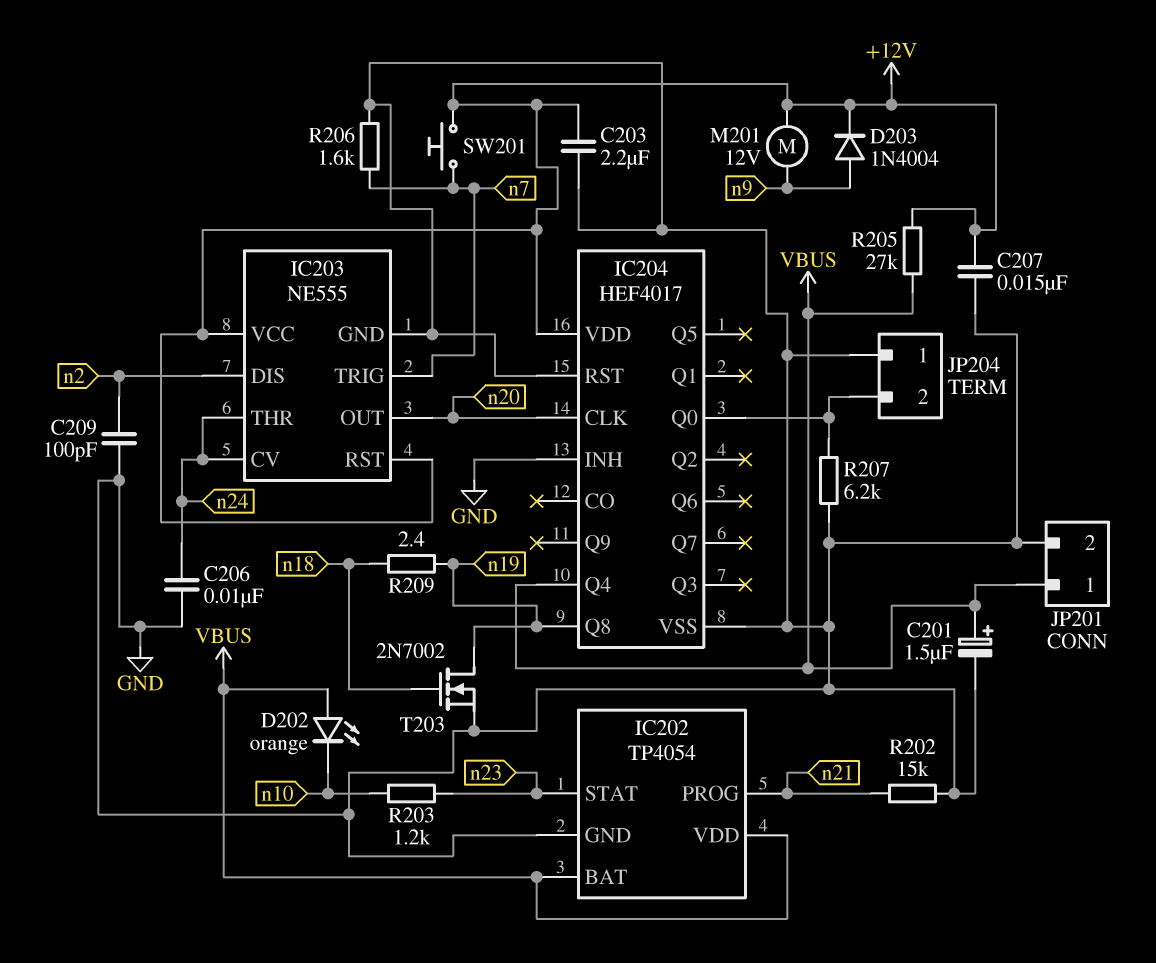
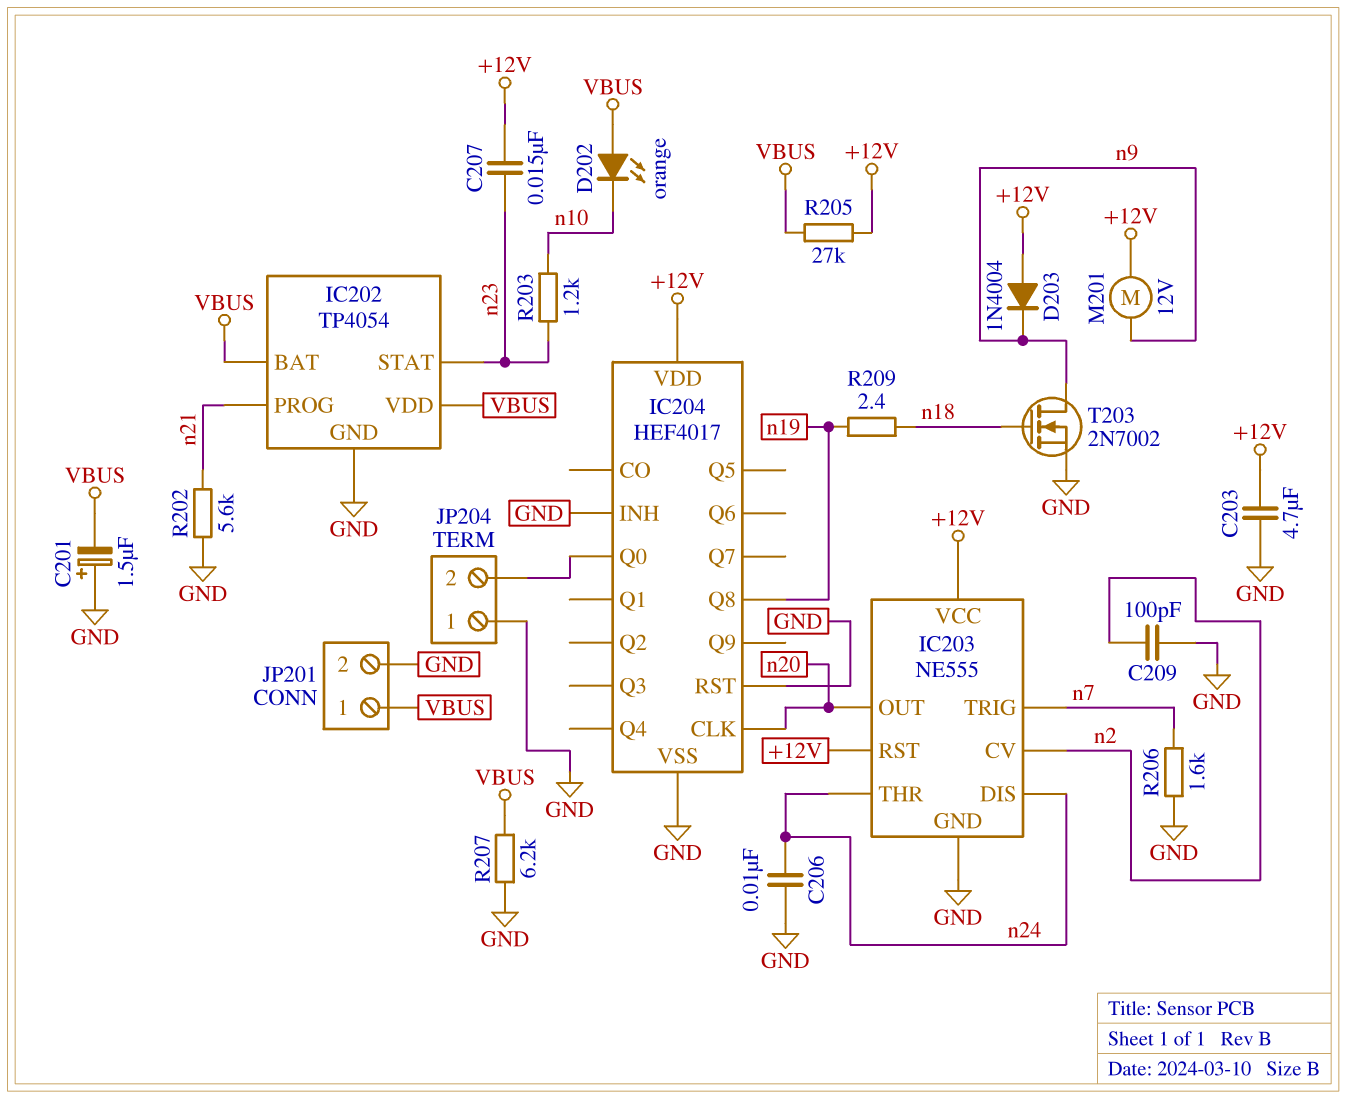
C201: 1.5uF (plus VBUS, minus GND) -> 1.5uF (plus GND, minus VBUS)
C203: 2.2uF (+12V, GND) -> 4.7uF (+12V, GND)
C207: 15nF (+12V, GND) -> 15nF (+12V, n23)
D203: diode 1N4004 (A n9, K +12V) -> diode 1N4004 (A +12V, K n9)
IC203 pin CV: n24 -> n2
IC203 pin DIS: n2 -> n24
IC204 pin Q4: VBUS -> none
R202: 15k (GND, n21) -> 5.6k (GND, n21)
R207: 6.2k (GND, IC204/Q0) -> 6.2k (GND, VBUS)
SW201: button (+12V, n7) -> none
T203: NMOS 2N7002 (G n18, D n19, S GND) -> NMOS 2N7002 (G n18, D n9, S GND)

